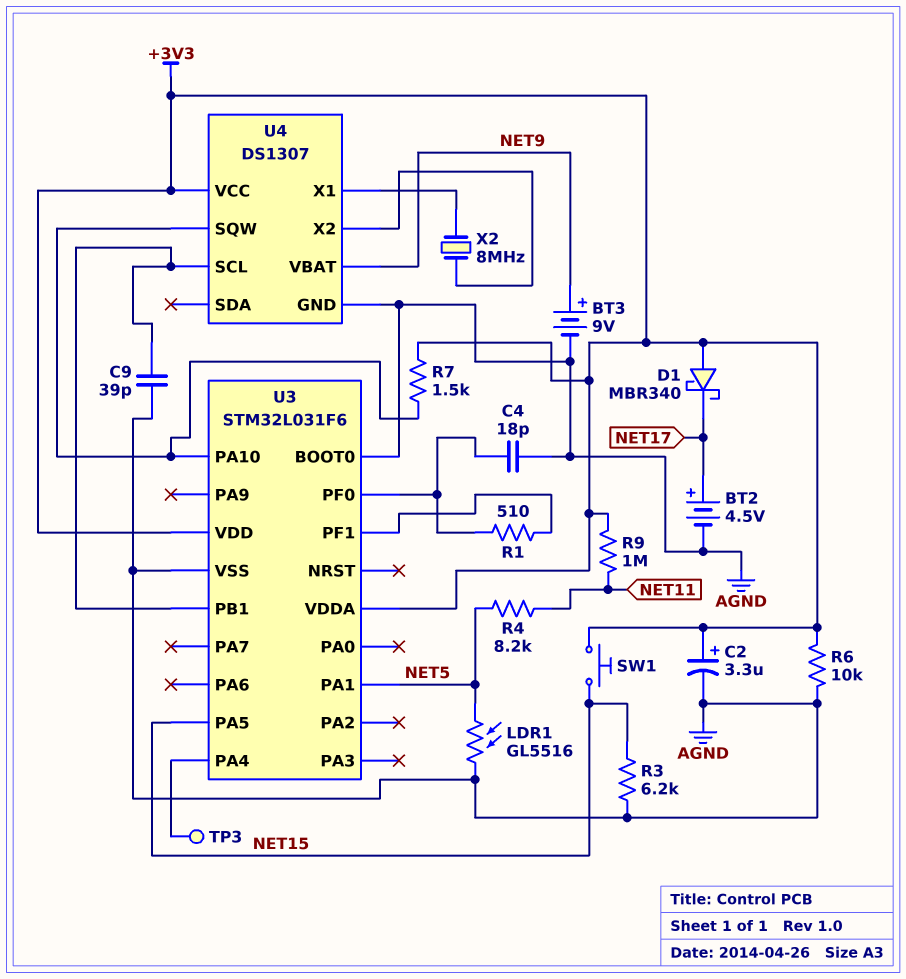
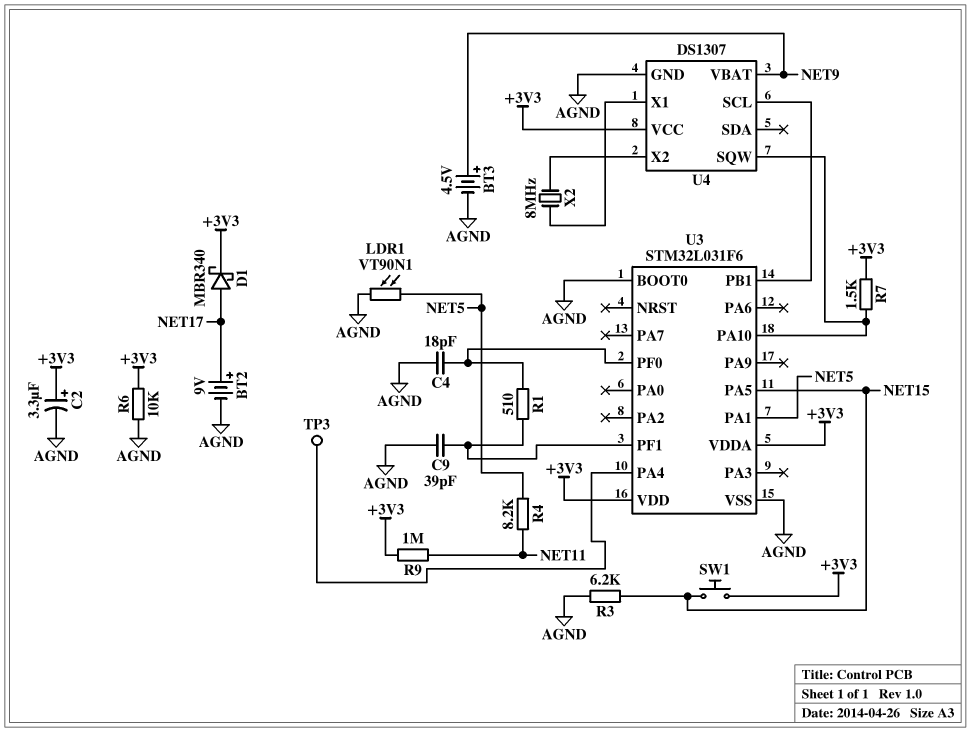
BT2: 4.5V (plus NET17, minus AGND) -> 9V (plus NET17, minus AGND)
BT3: 9V (plus NET9, minus AGND) -> 4.5V (plus NET9, minus AGND)
C9: 39pF (AGND, U3/PB1) -> 39pF (AGND, U3/PF1)
D1: schottky MBR340 (A +3V3, K NET17) -> schottky MBR340 (A NET17, K +3V3)
LDR1: GL5516 (AGND, NET5) -> VT90N1 (AGND, NET5)

